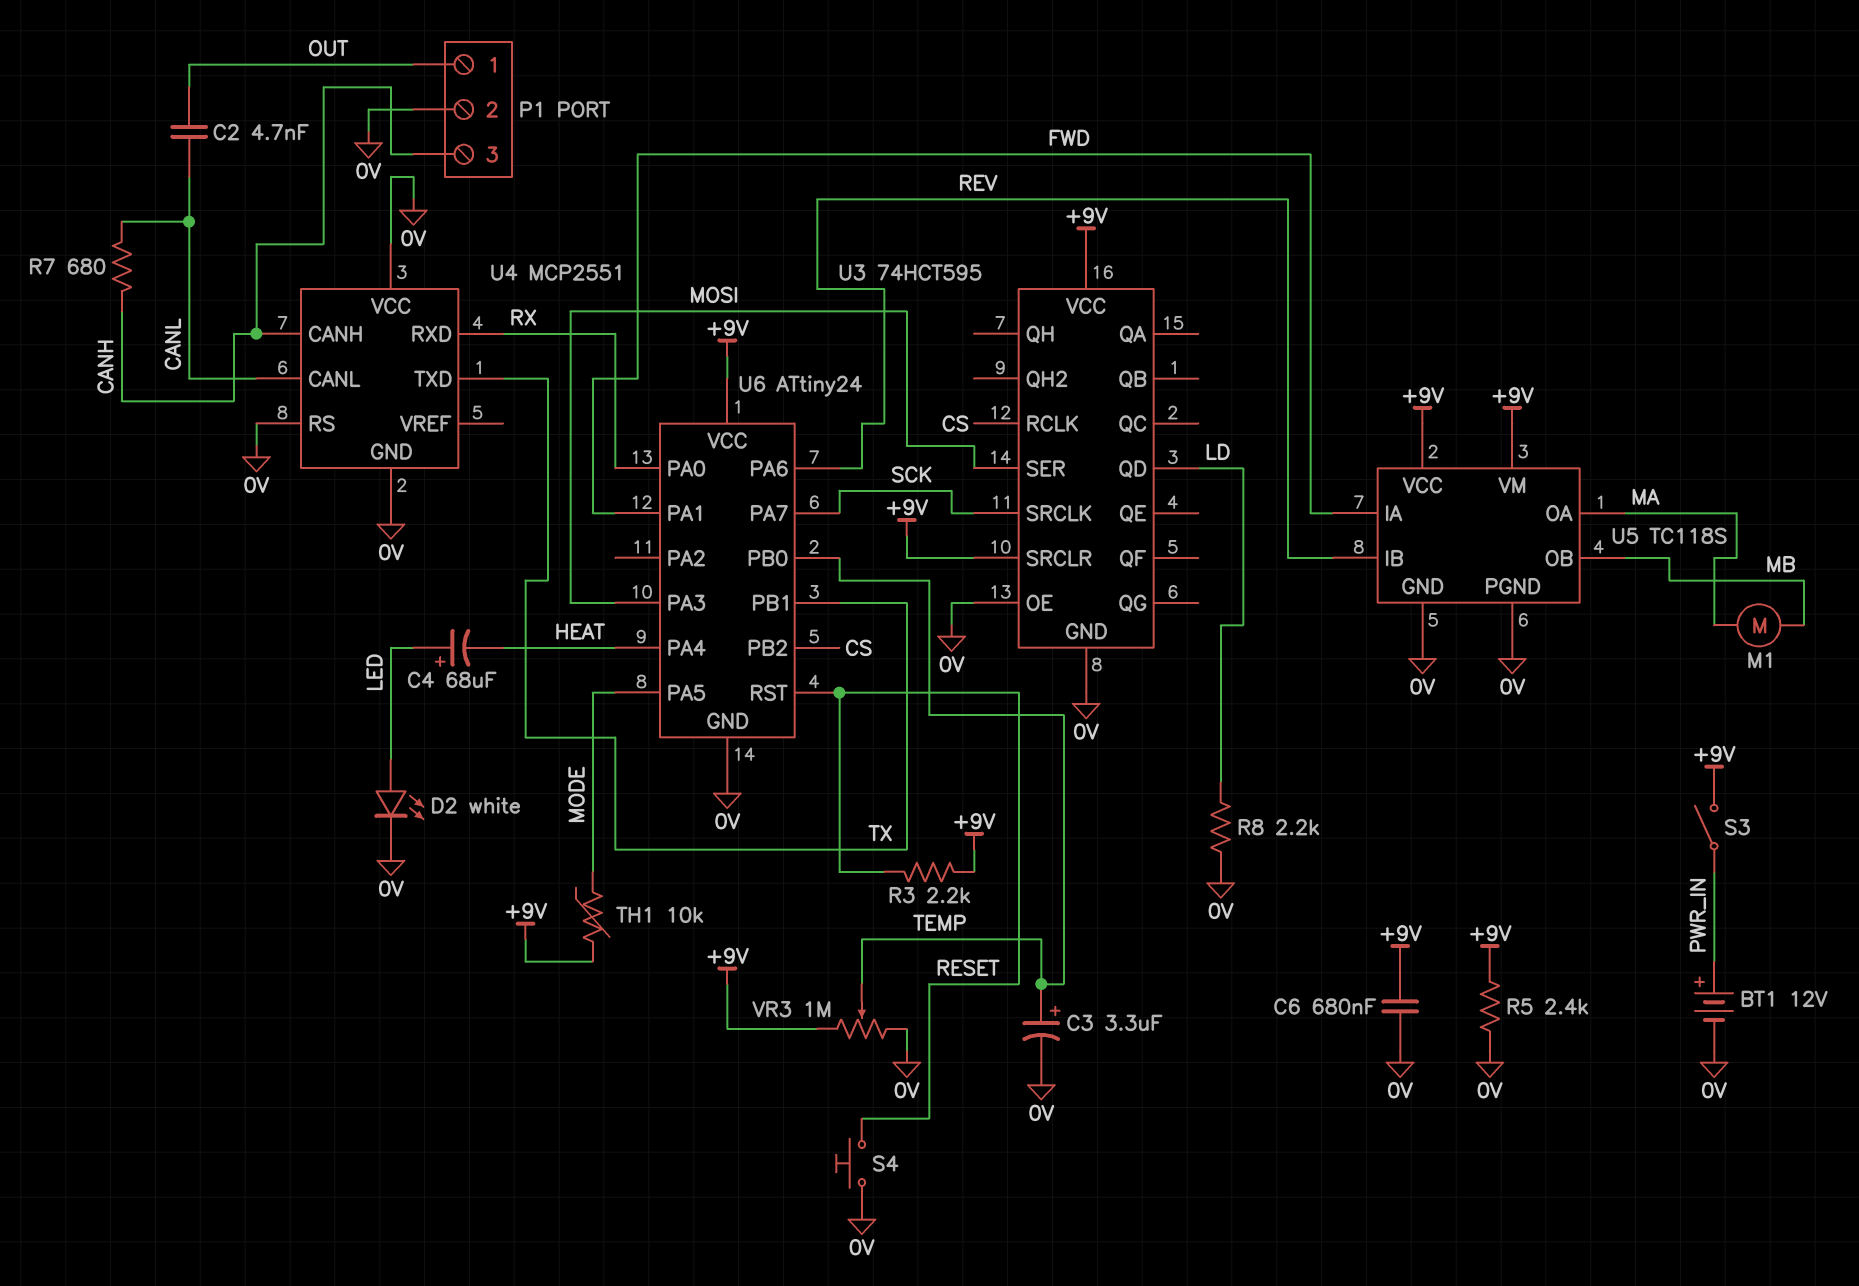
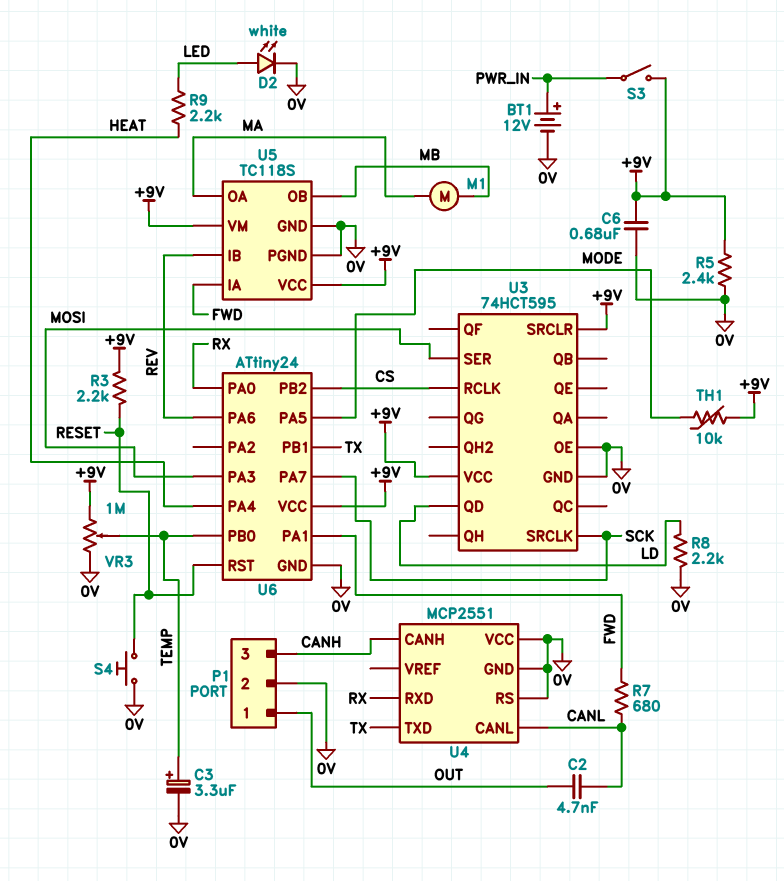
C4: 68uF (plus LED, minus HEAT) -> none
R7: 680 (CANH, CANL) -> 680 (CANL, FWD)
R9: none -> 2.2k (HEAT, LED)

